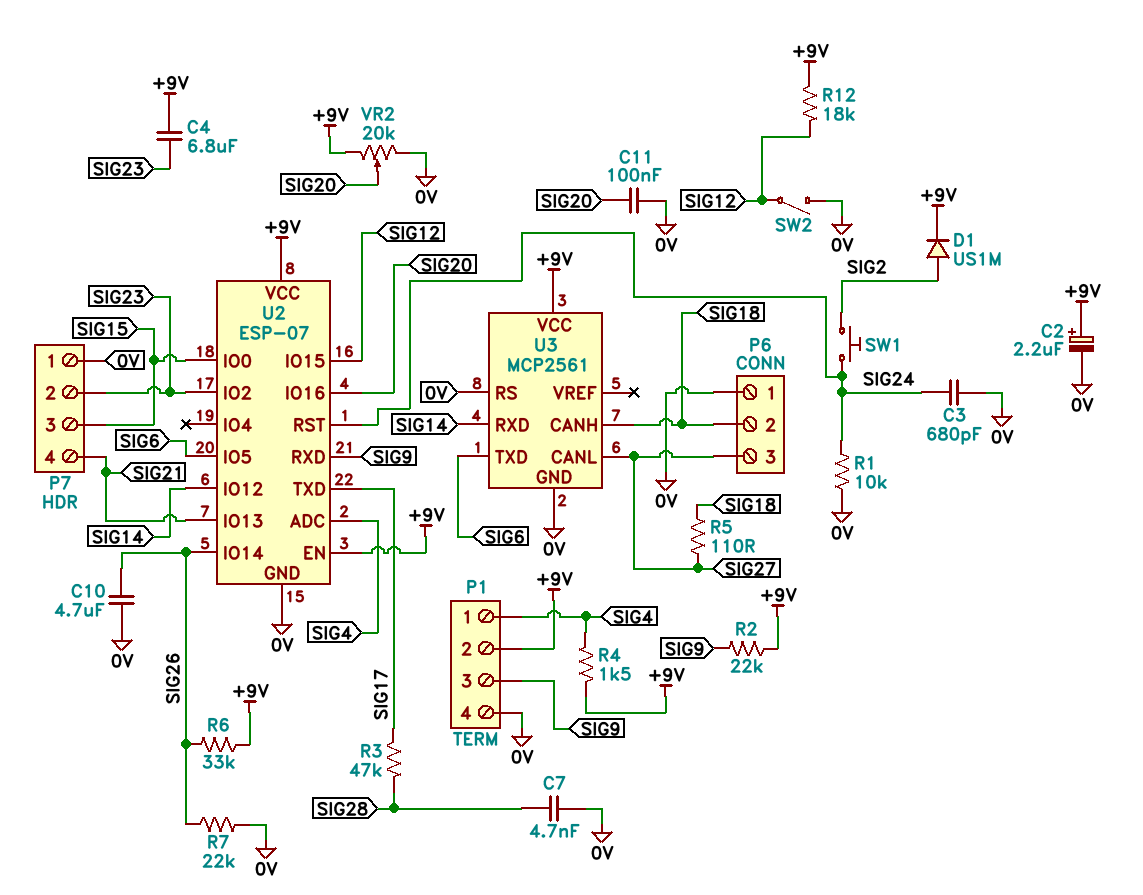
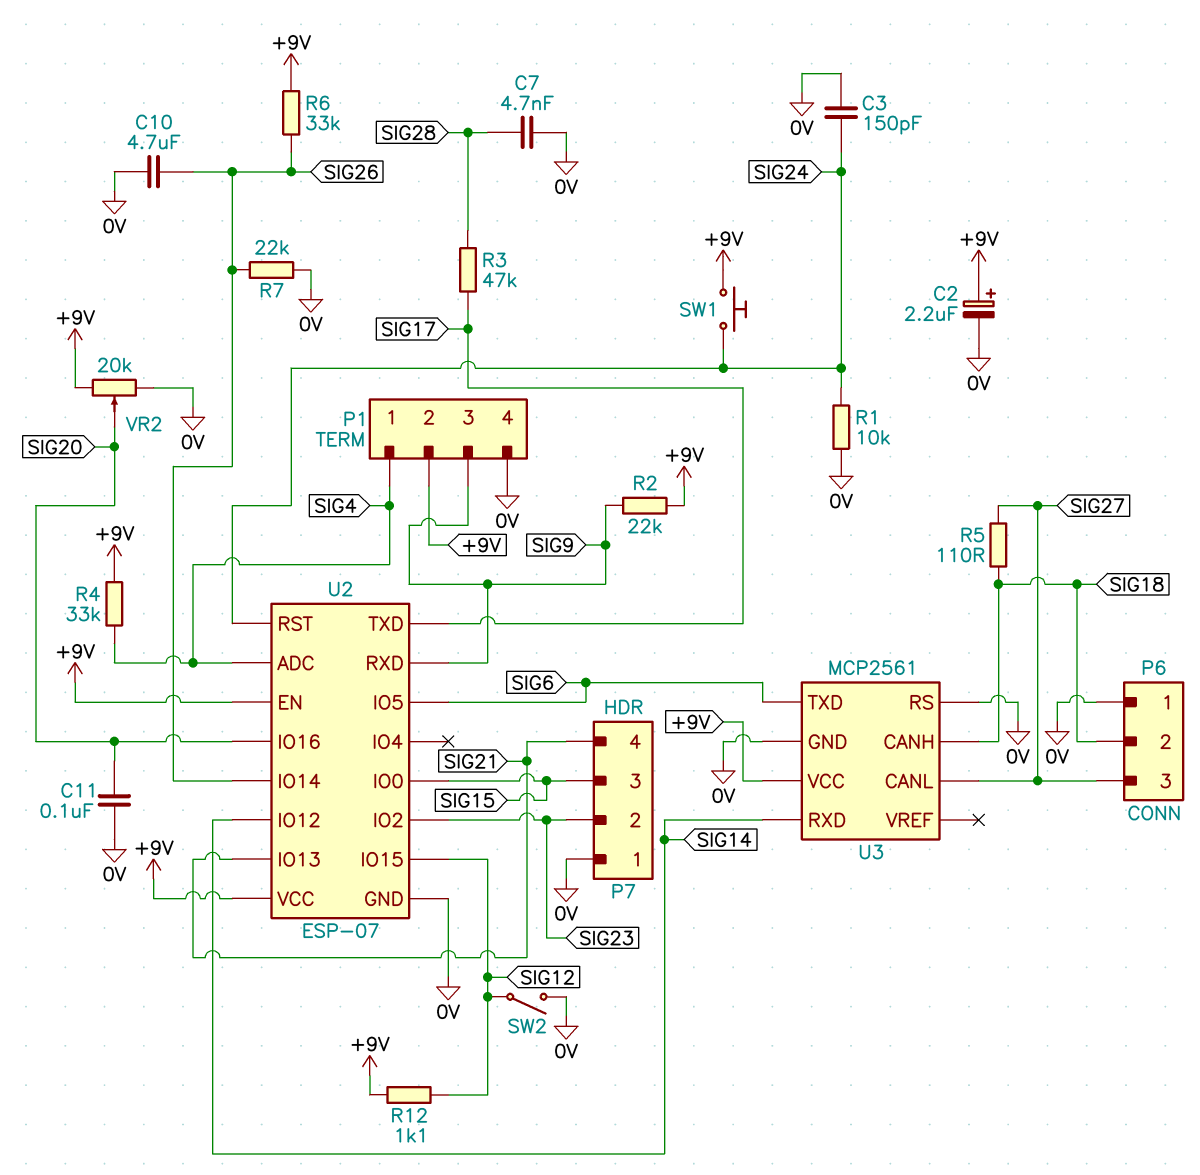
C3: 680pF (0V, SIG24) -> 150pF (0V, SIG24)
C4: 6.8uF (+9V, SIG23) -> none
D1: diode US1M (A SIG2, K +9V) -> none
R4: 1.5k (+9V, SIG4) -> 33k (+9V, SIG4)
R12: 18k (+9V, SIG12) -> 1.1k (+9V, SIG12)
SW1: button (SIG2, SIG24) -> button (+9V, SIG24)

